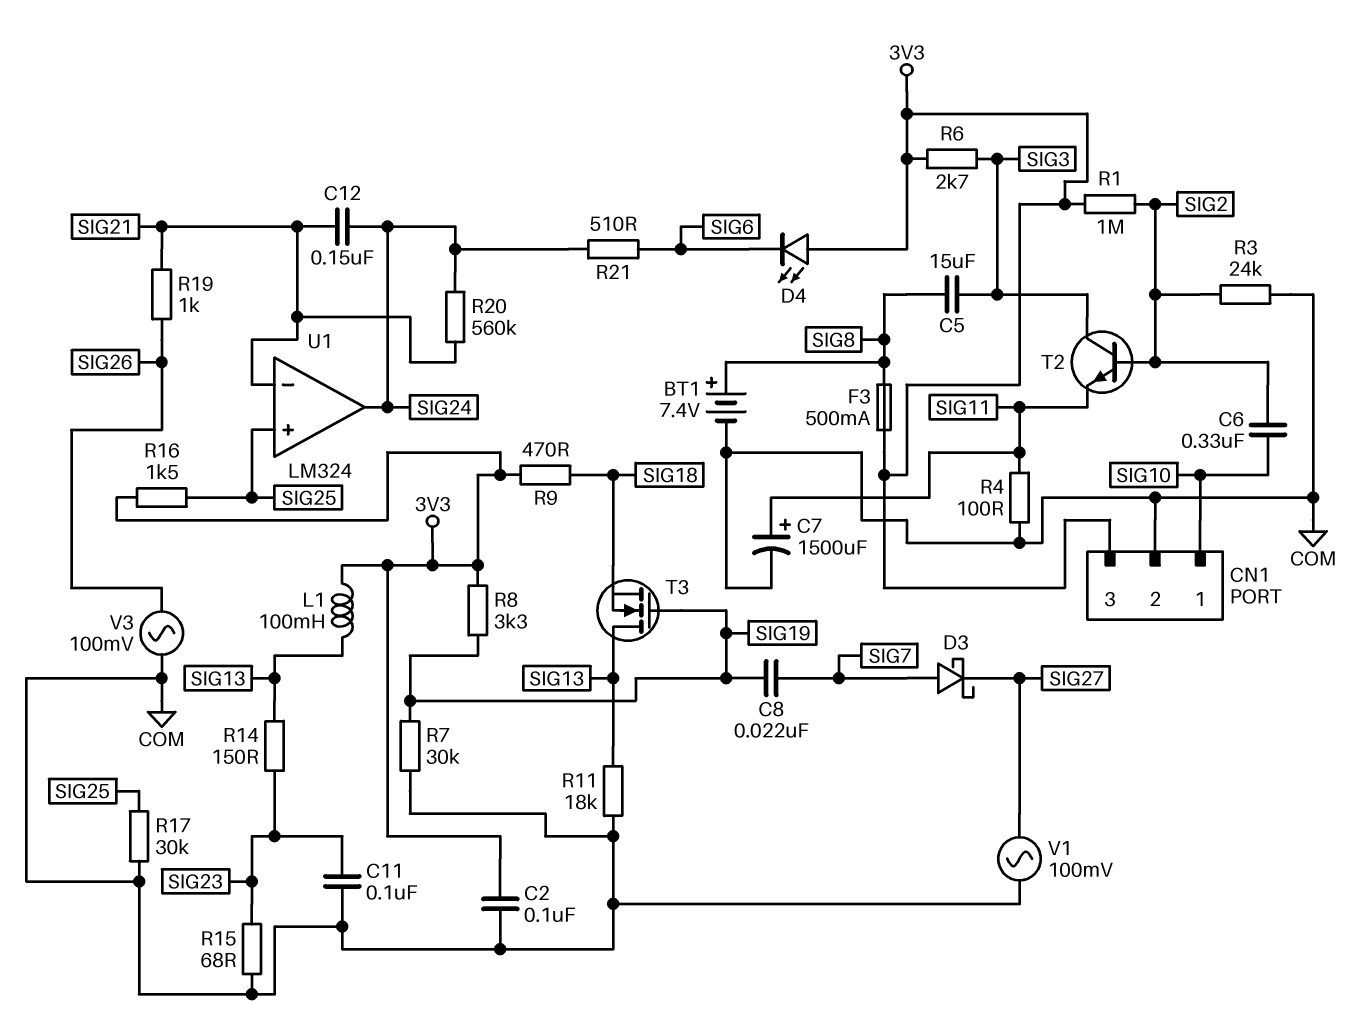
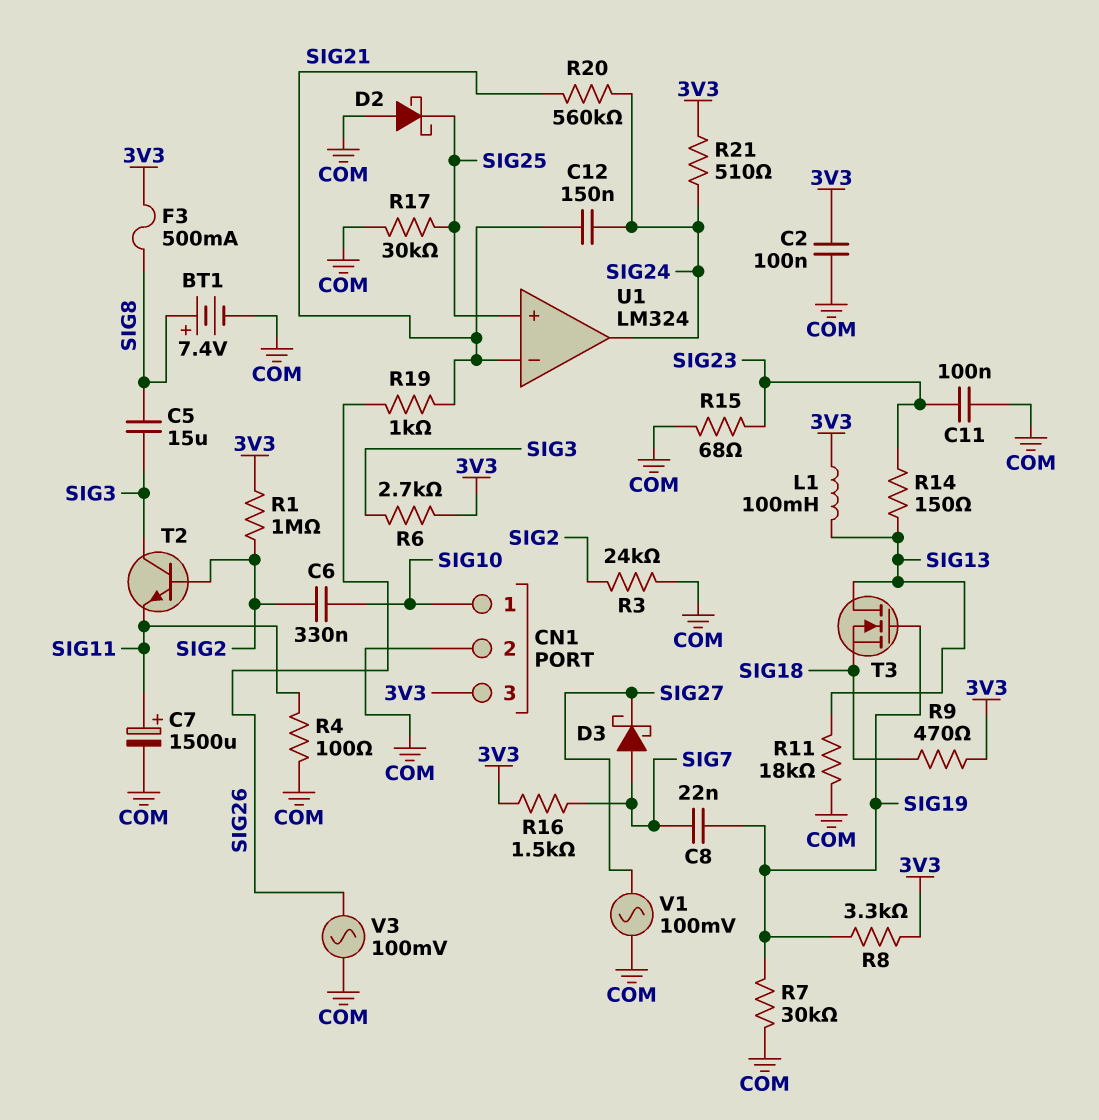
D2: none -> schottky (A COM, K SIG25)
D4: LED (A 3V3, K SIG6) -> none
R16: 1.5k (3V3, SIG25) -> 1.5k (3V3, SIG7)
R21: 510 (SIG6, SIG24) -> 510 (3V3, SIG24)

